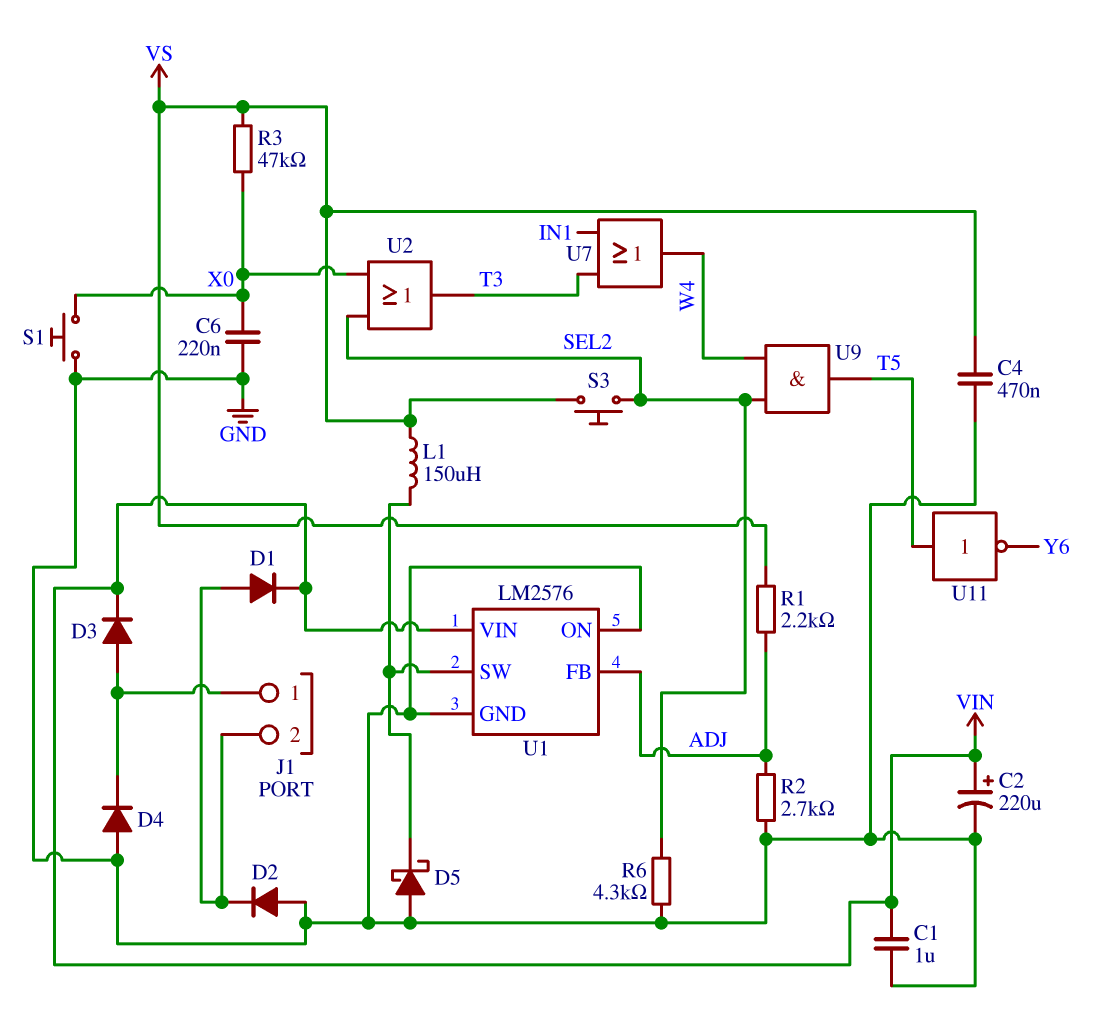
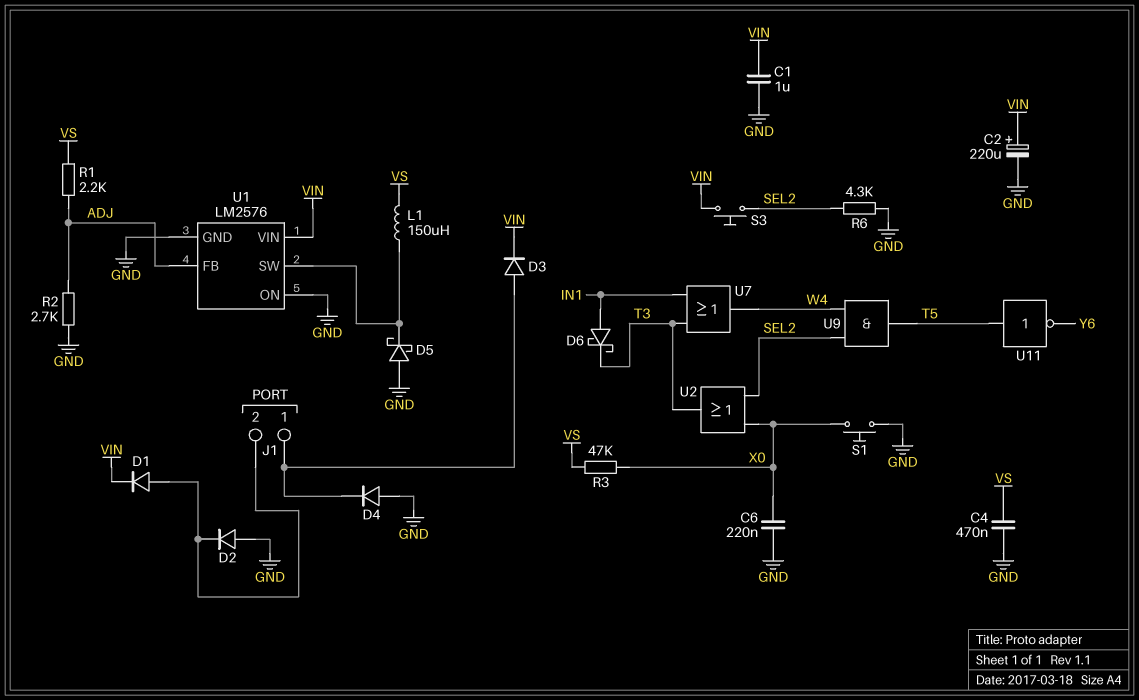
D6: none -> schottky (A IN1, K T3)
S3: button (SEL2, VS) -> button (SEL2, VIN)

